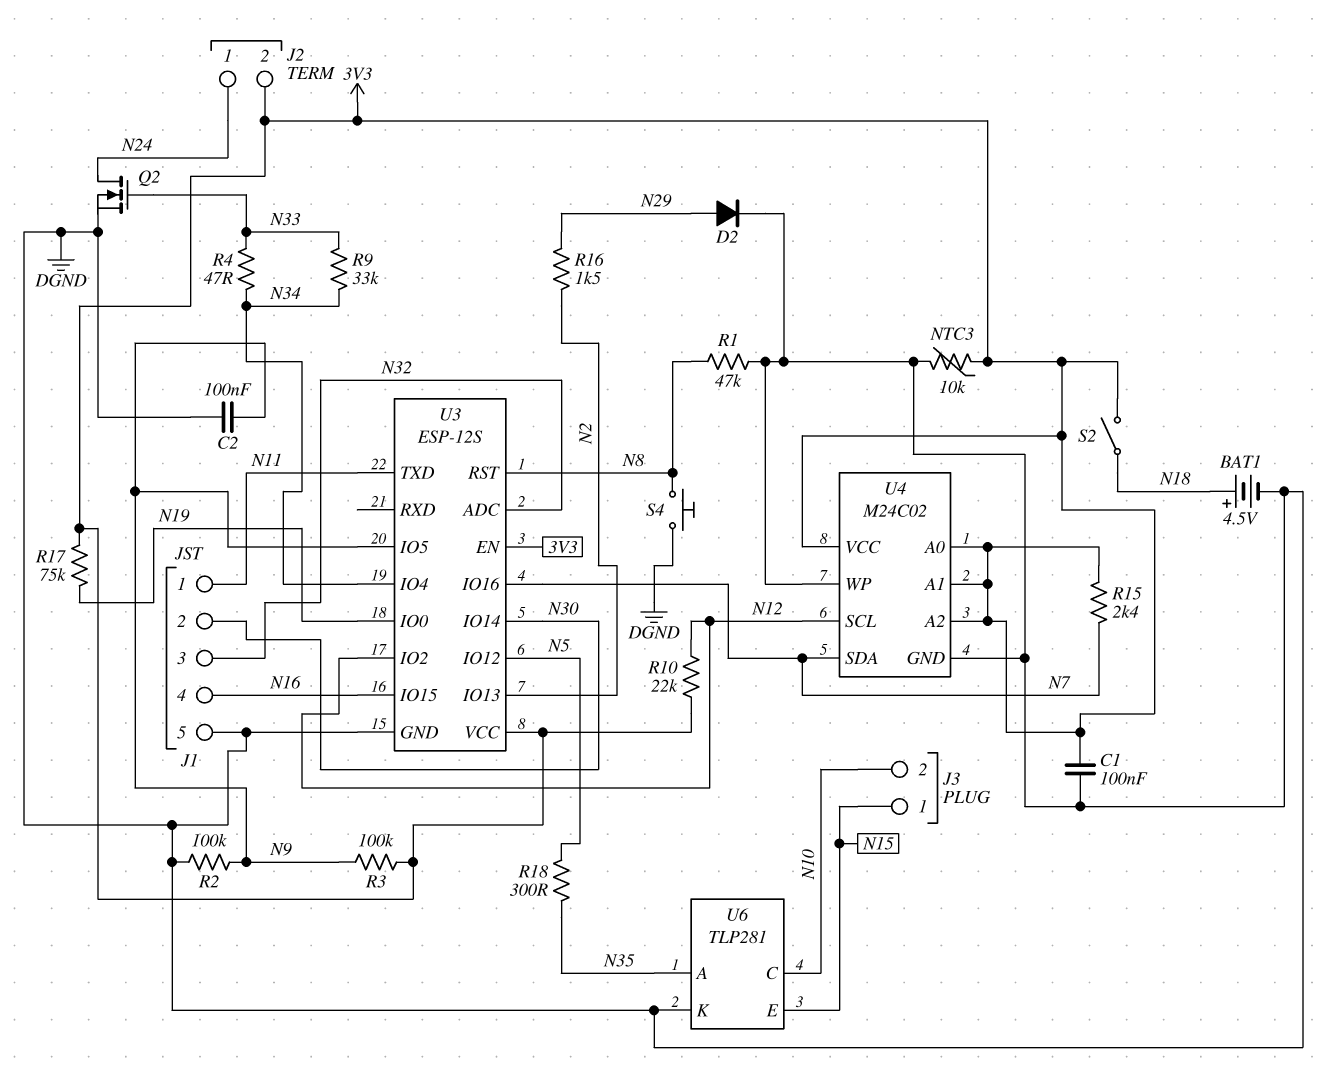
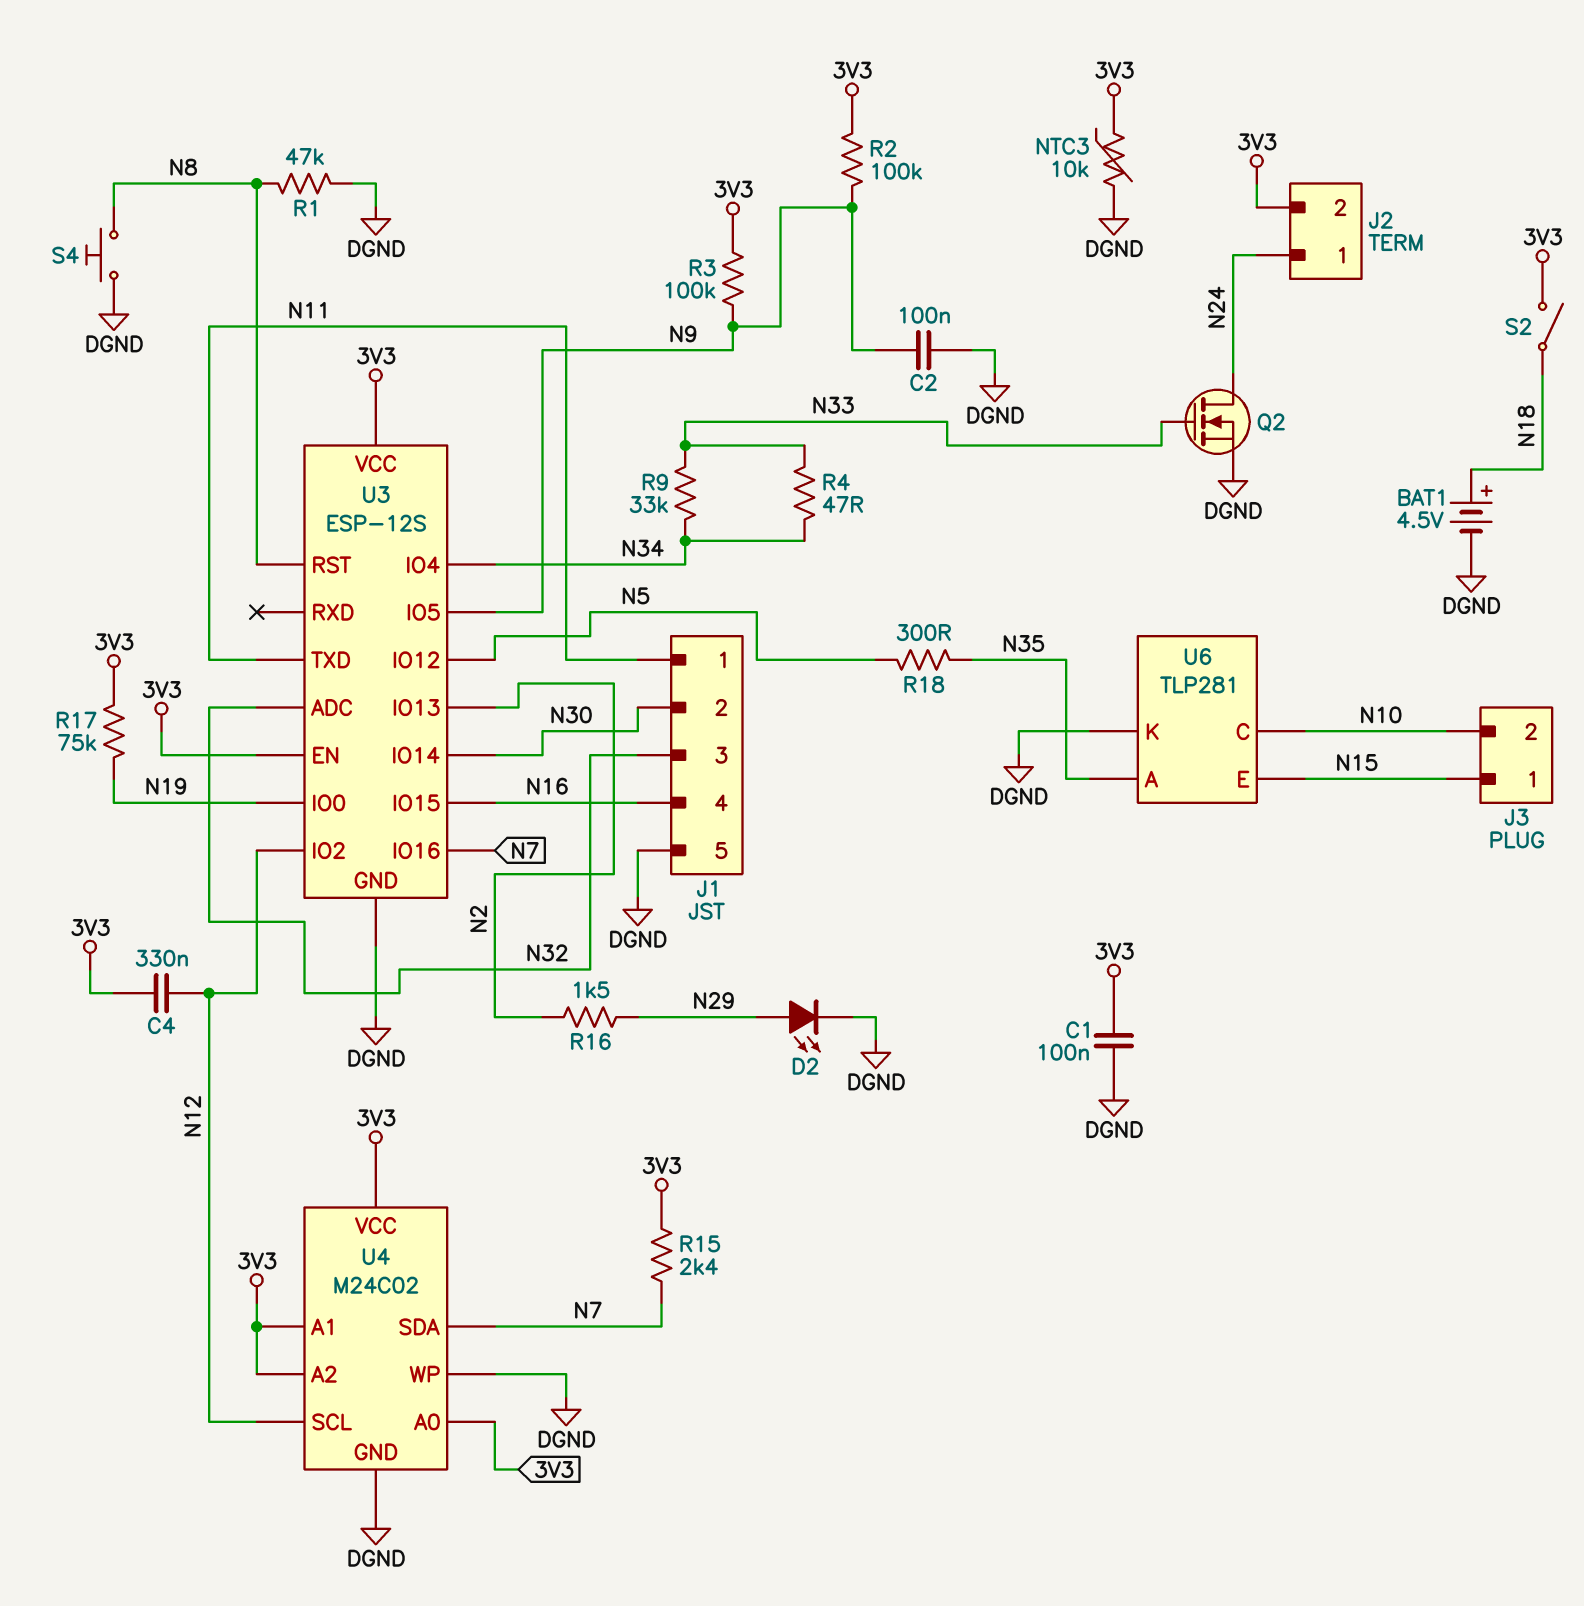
C4: none -> 330nF (3V3, N12)
D2: diode (A N29, K DGND) -> LED (A N29, K DGND)
R2: 100k (DGND, N9) -> 100k (3V3, N9)
R10: 22k (3V3, N12) -> none

